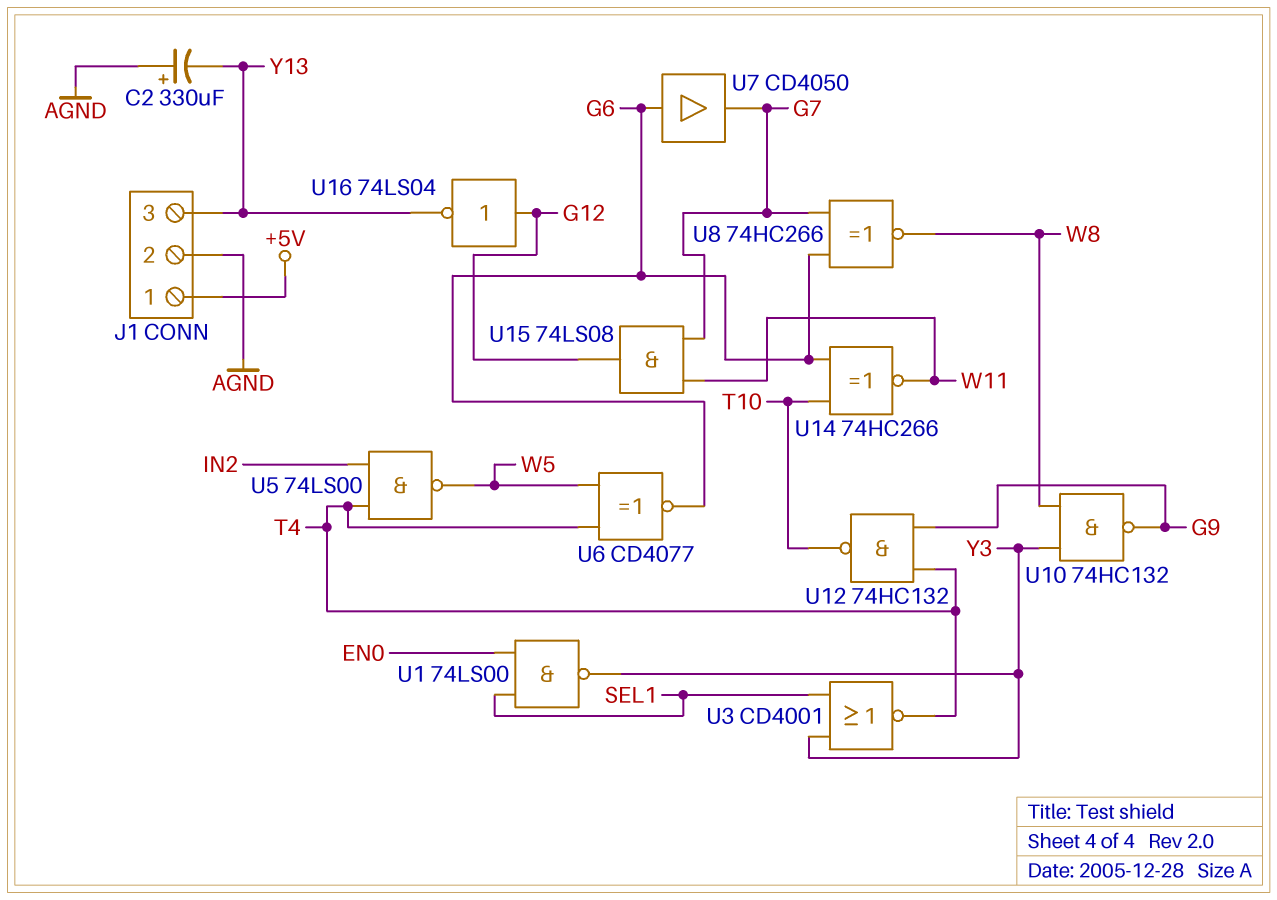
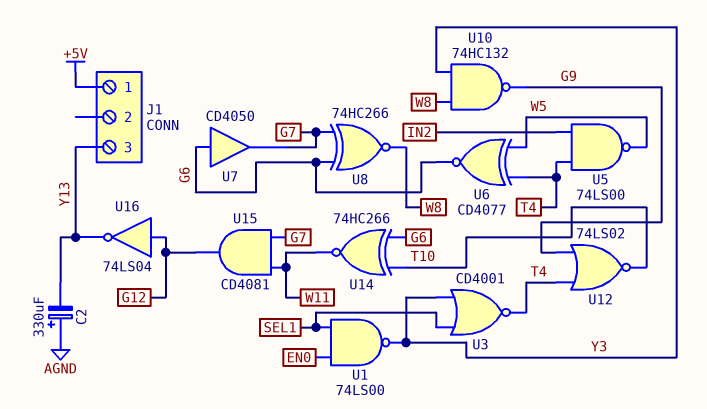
J1 pin 2: AGND -> none
U12: NAND 74HC132 (in G9, in T4, out T10) -> NOR 74LS02 (in G9, in T4, out T10)
U15: AND 74LS08 (in G7, in W11, out G12) -> AND CD4081 (in G7, in W11, out G12)

